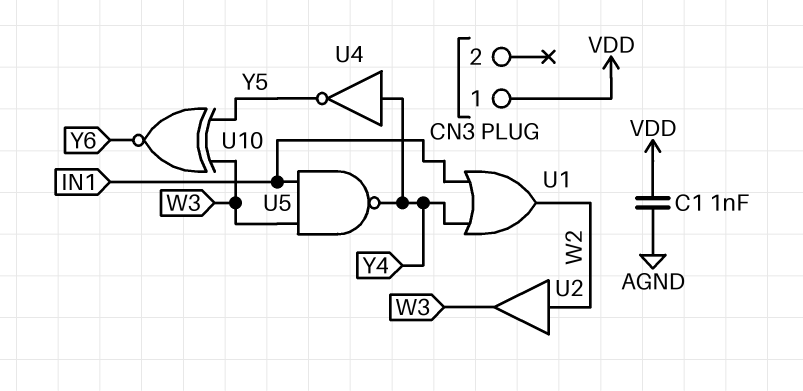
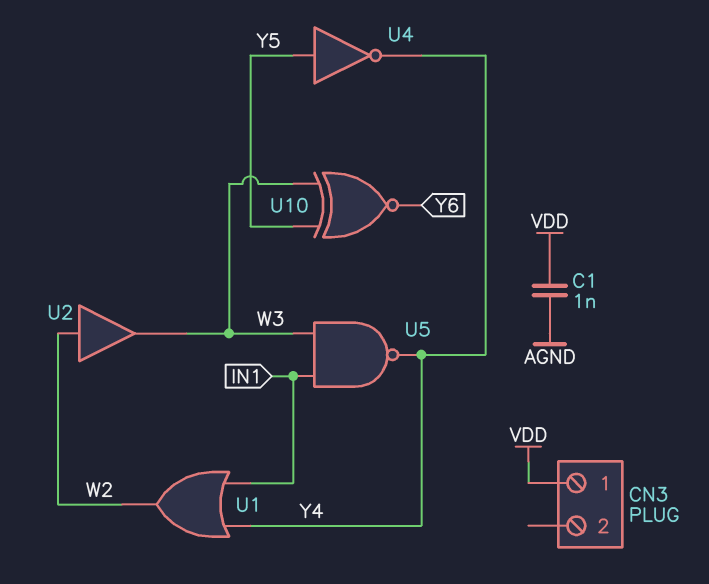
U4: NOT (in Y4, out Y5) -> NOT (in Y5, out Y4)

